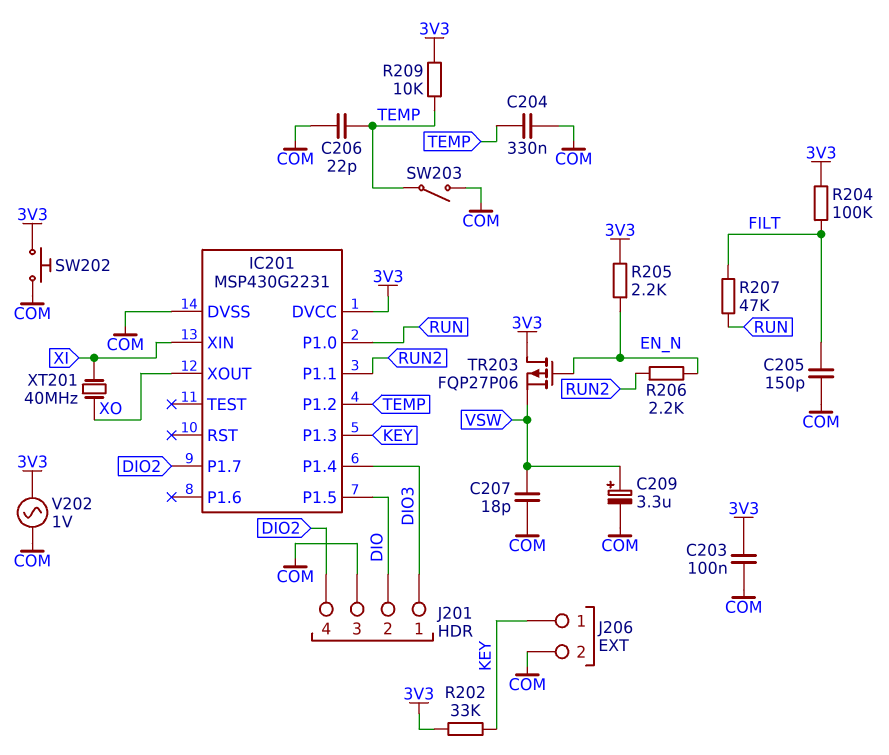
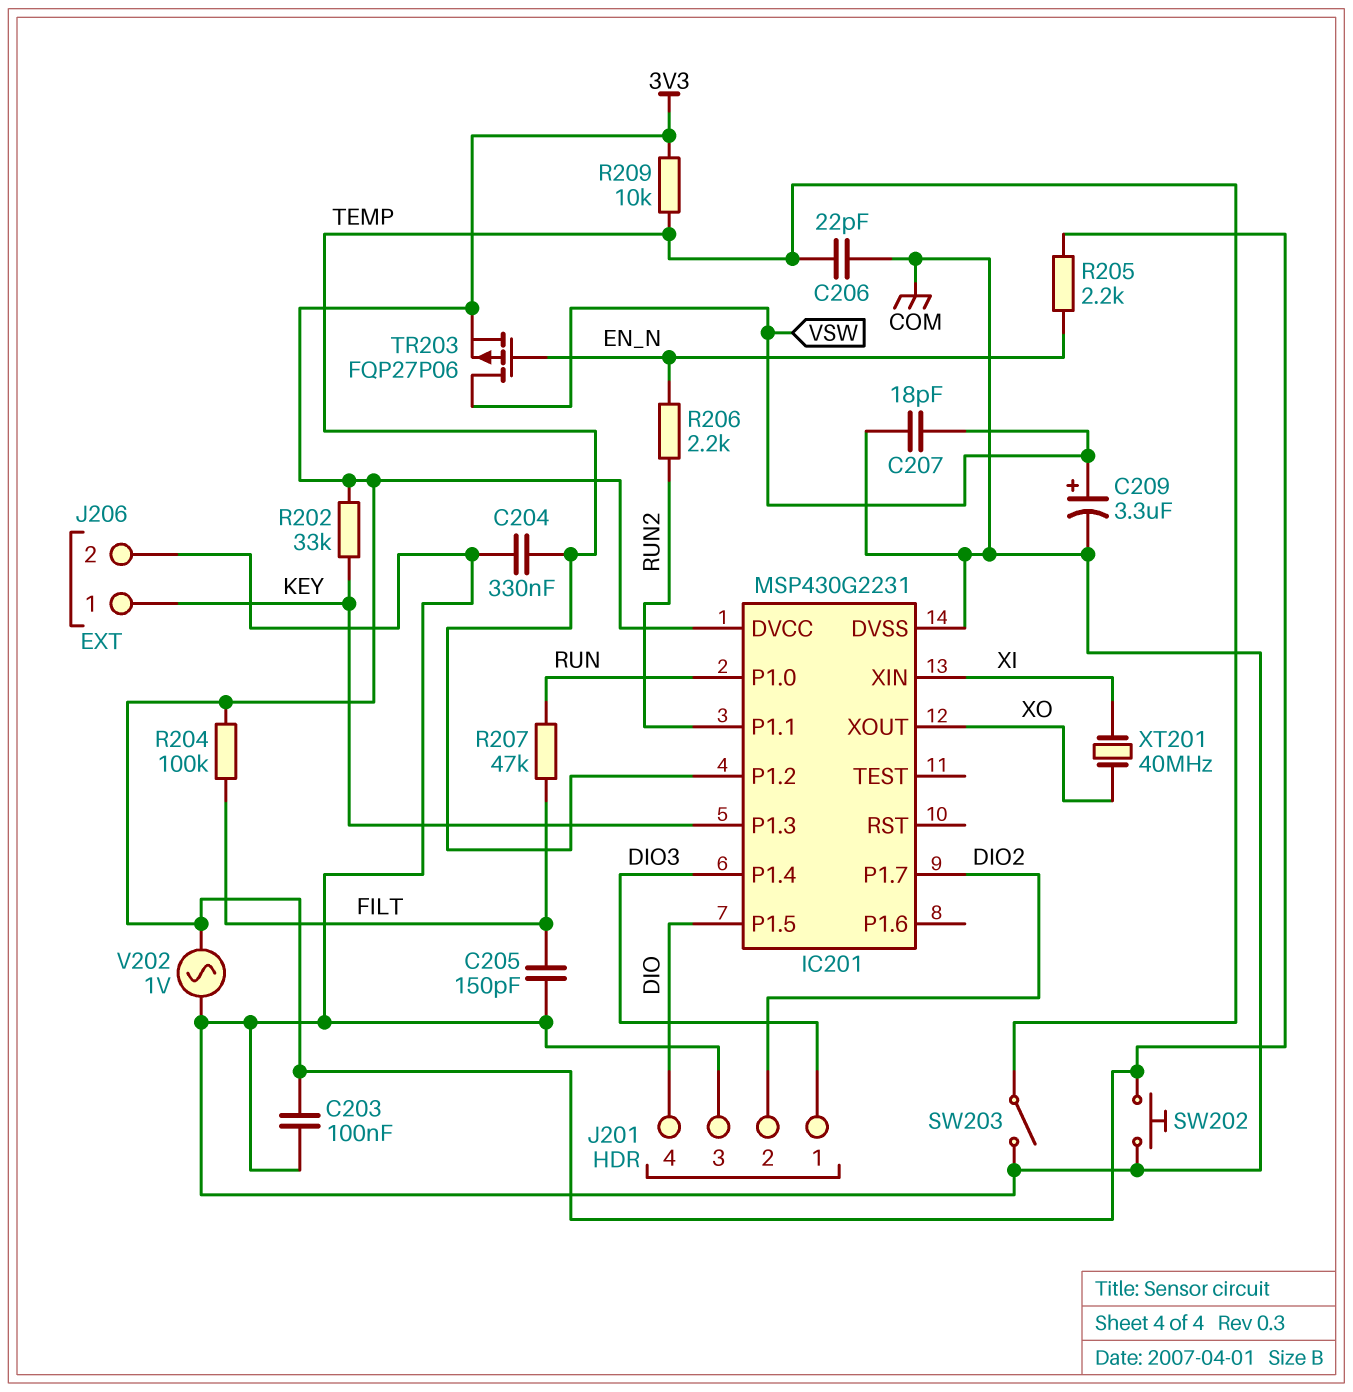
J201 pin 2: DIO -> DIO2
J201 pin 4: DIO2 -> DIO
TR203: PMOS FQP27P06 (G EN_N, D 3V3, S VSW) -> PMOS FQP27P06 (G EN_N, D VSW, S 3V3)

